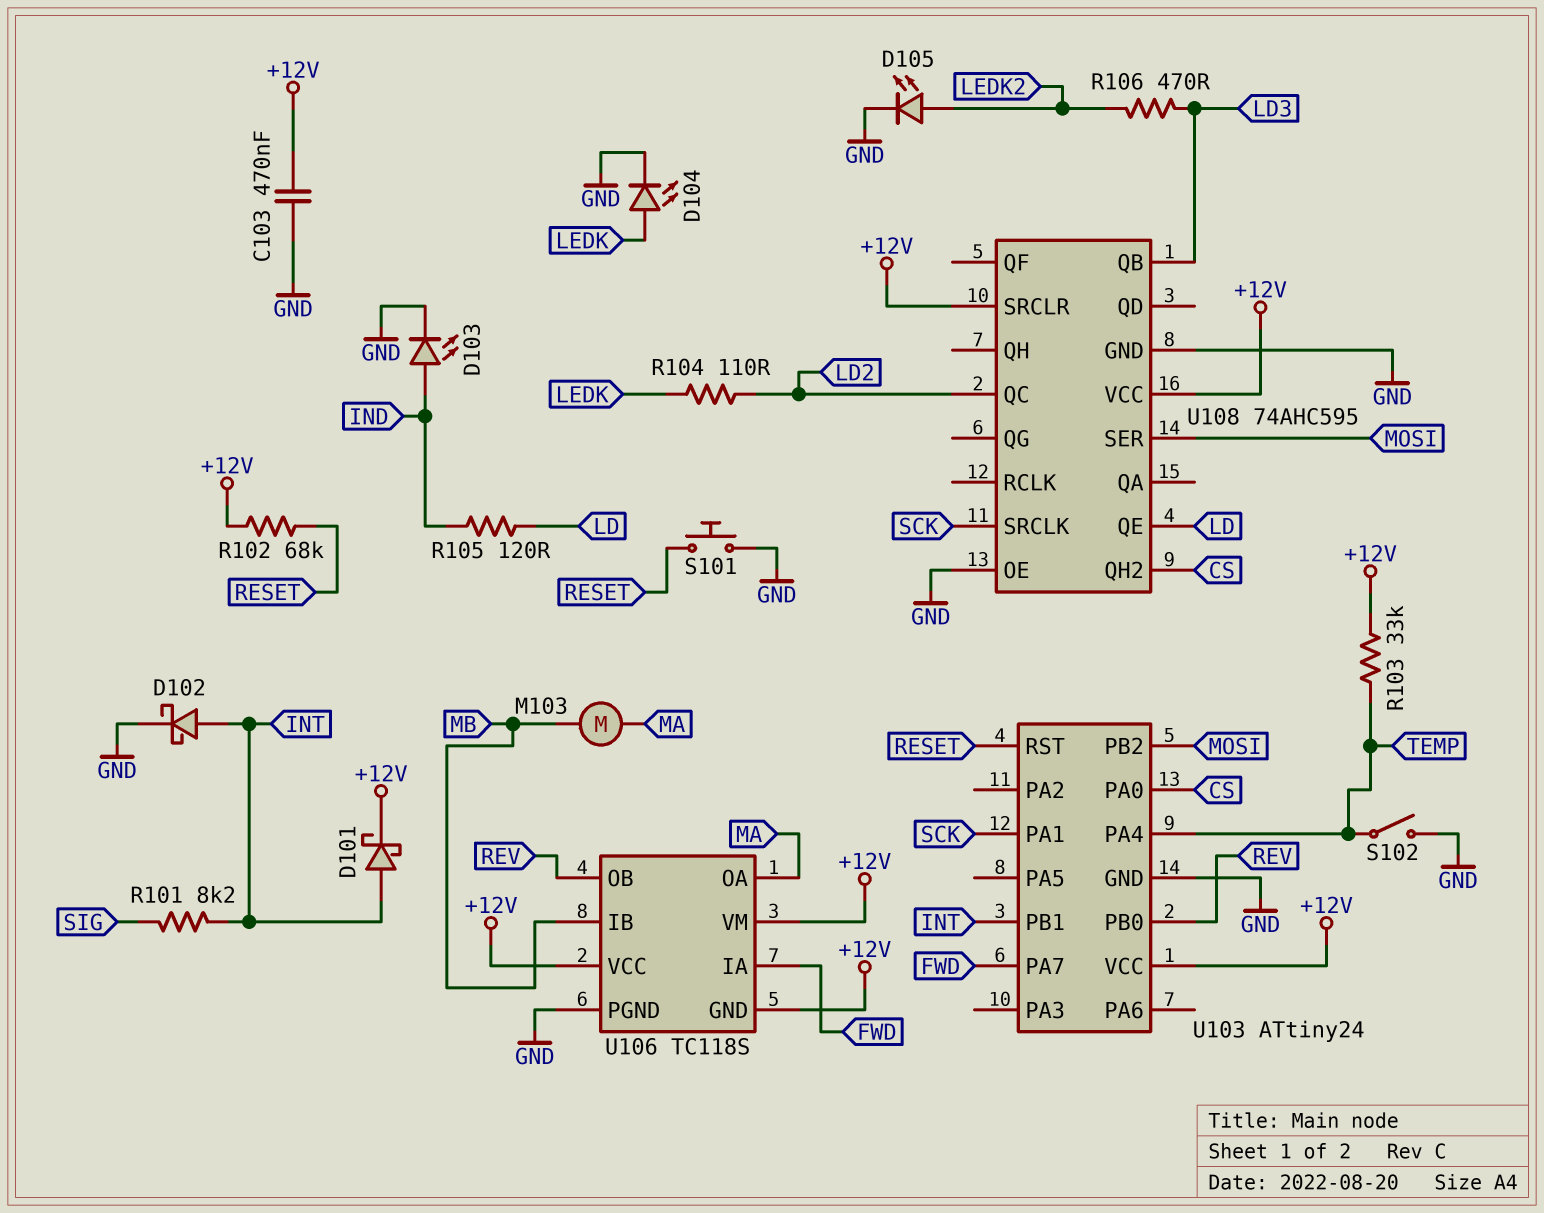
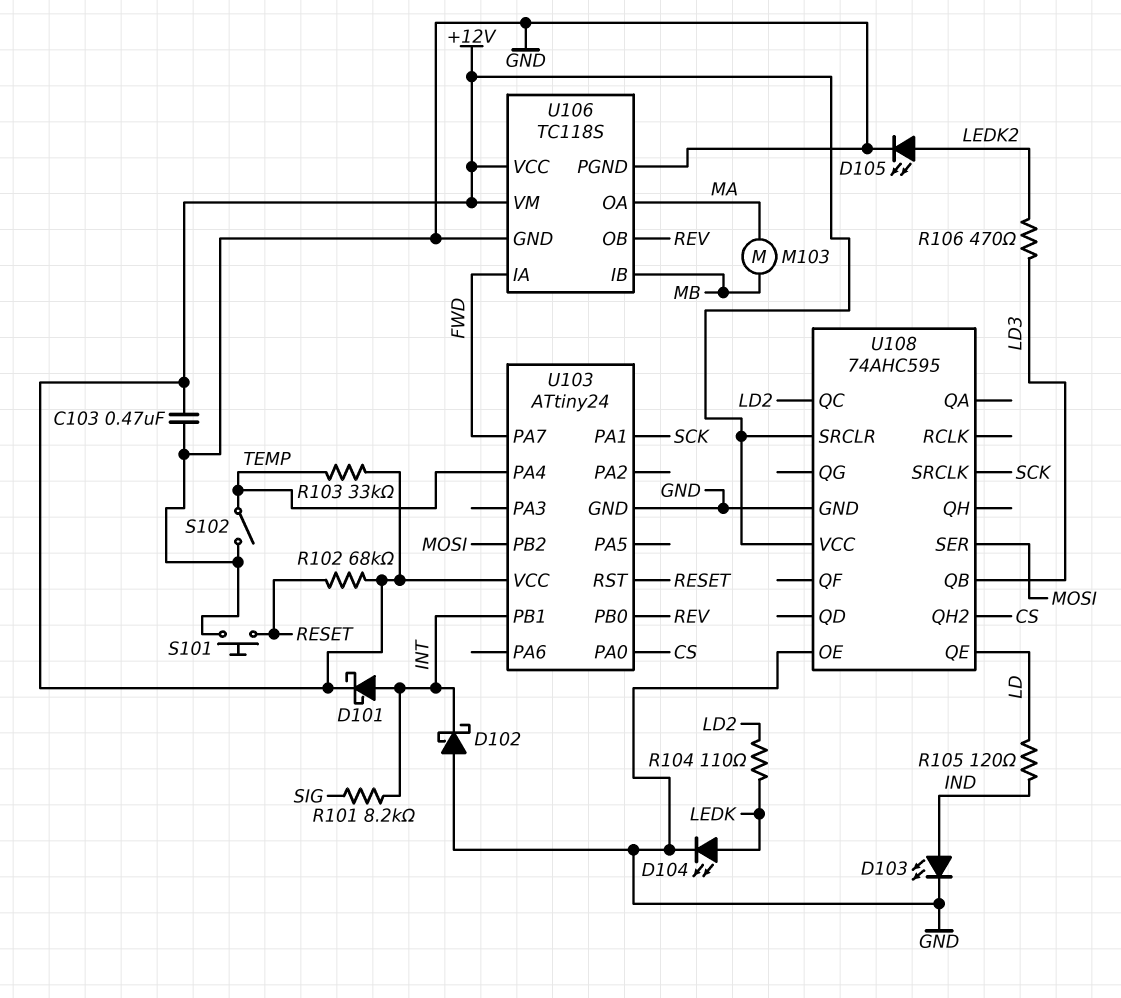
D102: schottky (A INT, K GND) -> schottky (A GND, K INT)
U106 pin GND: +12V -> GND

